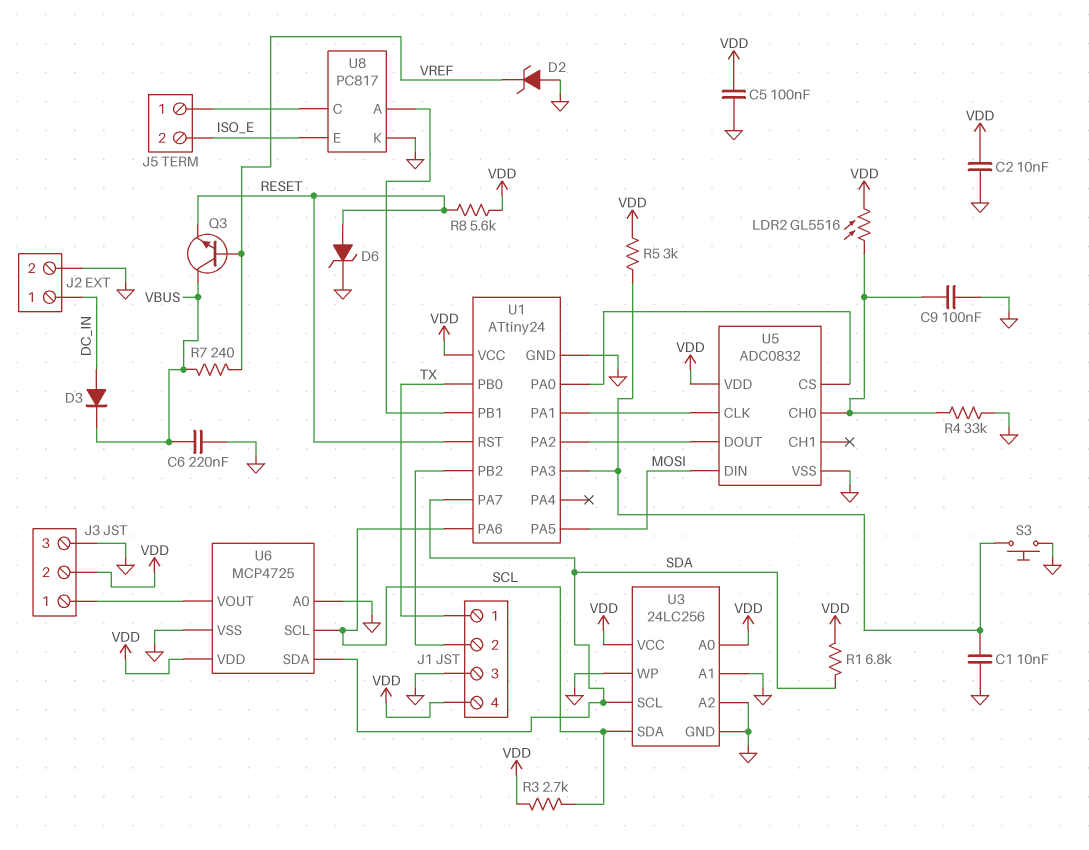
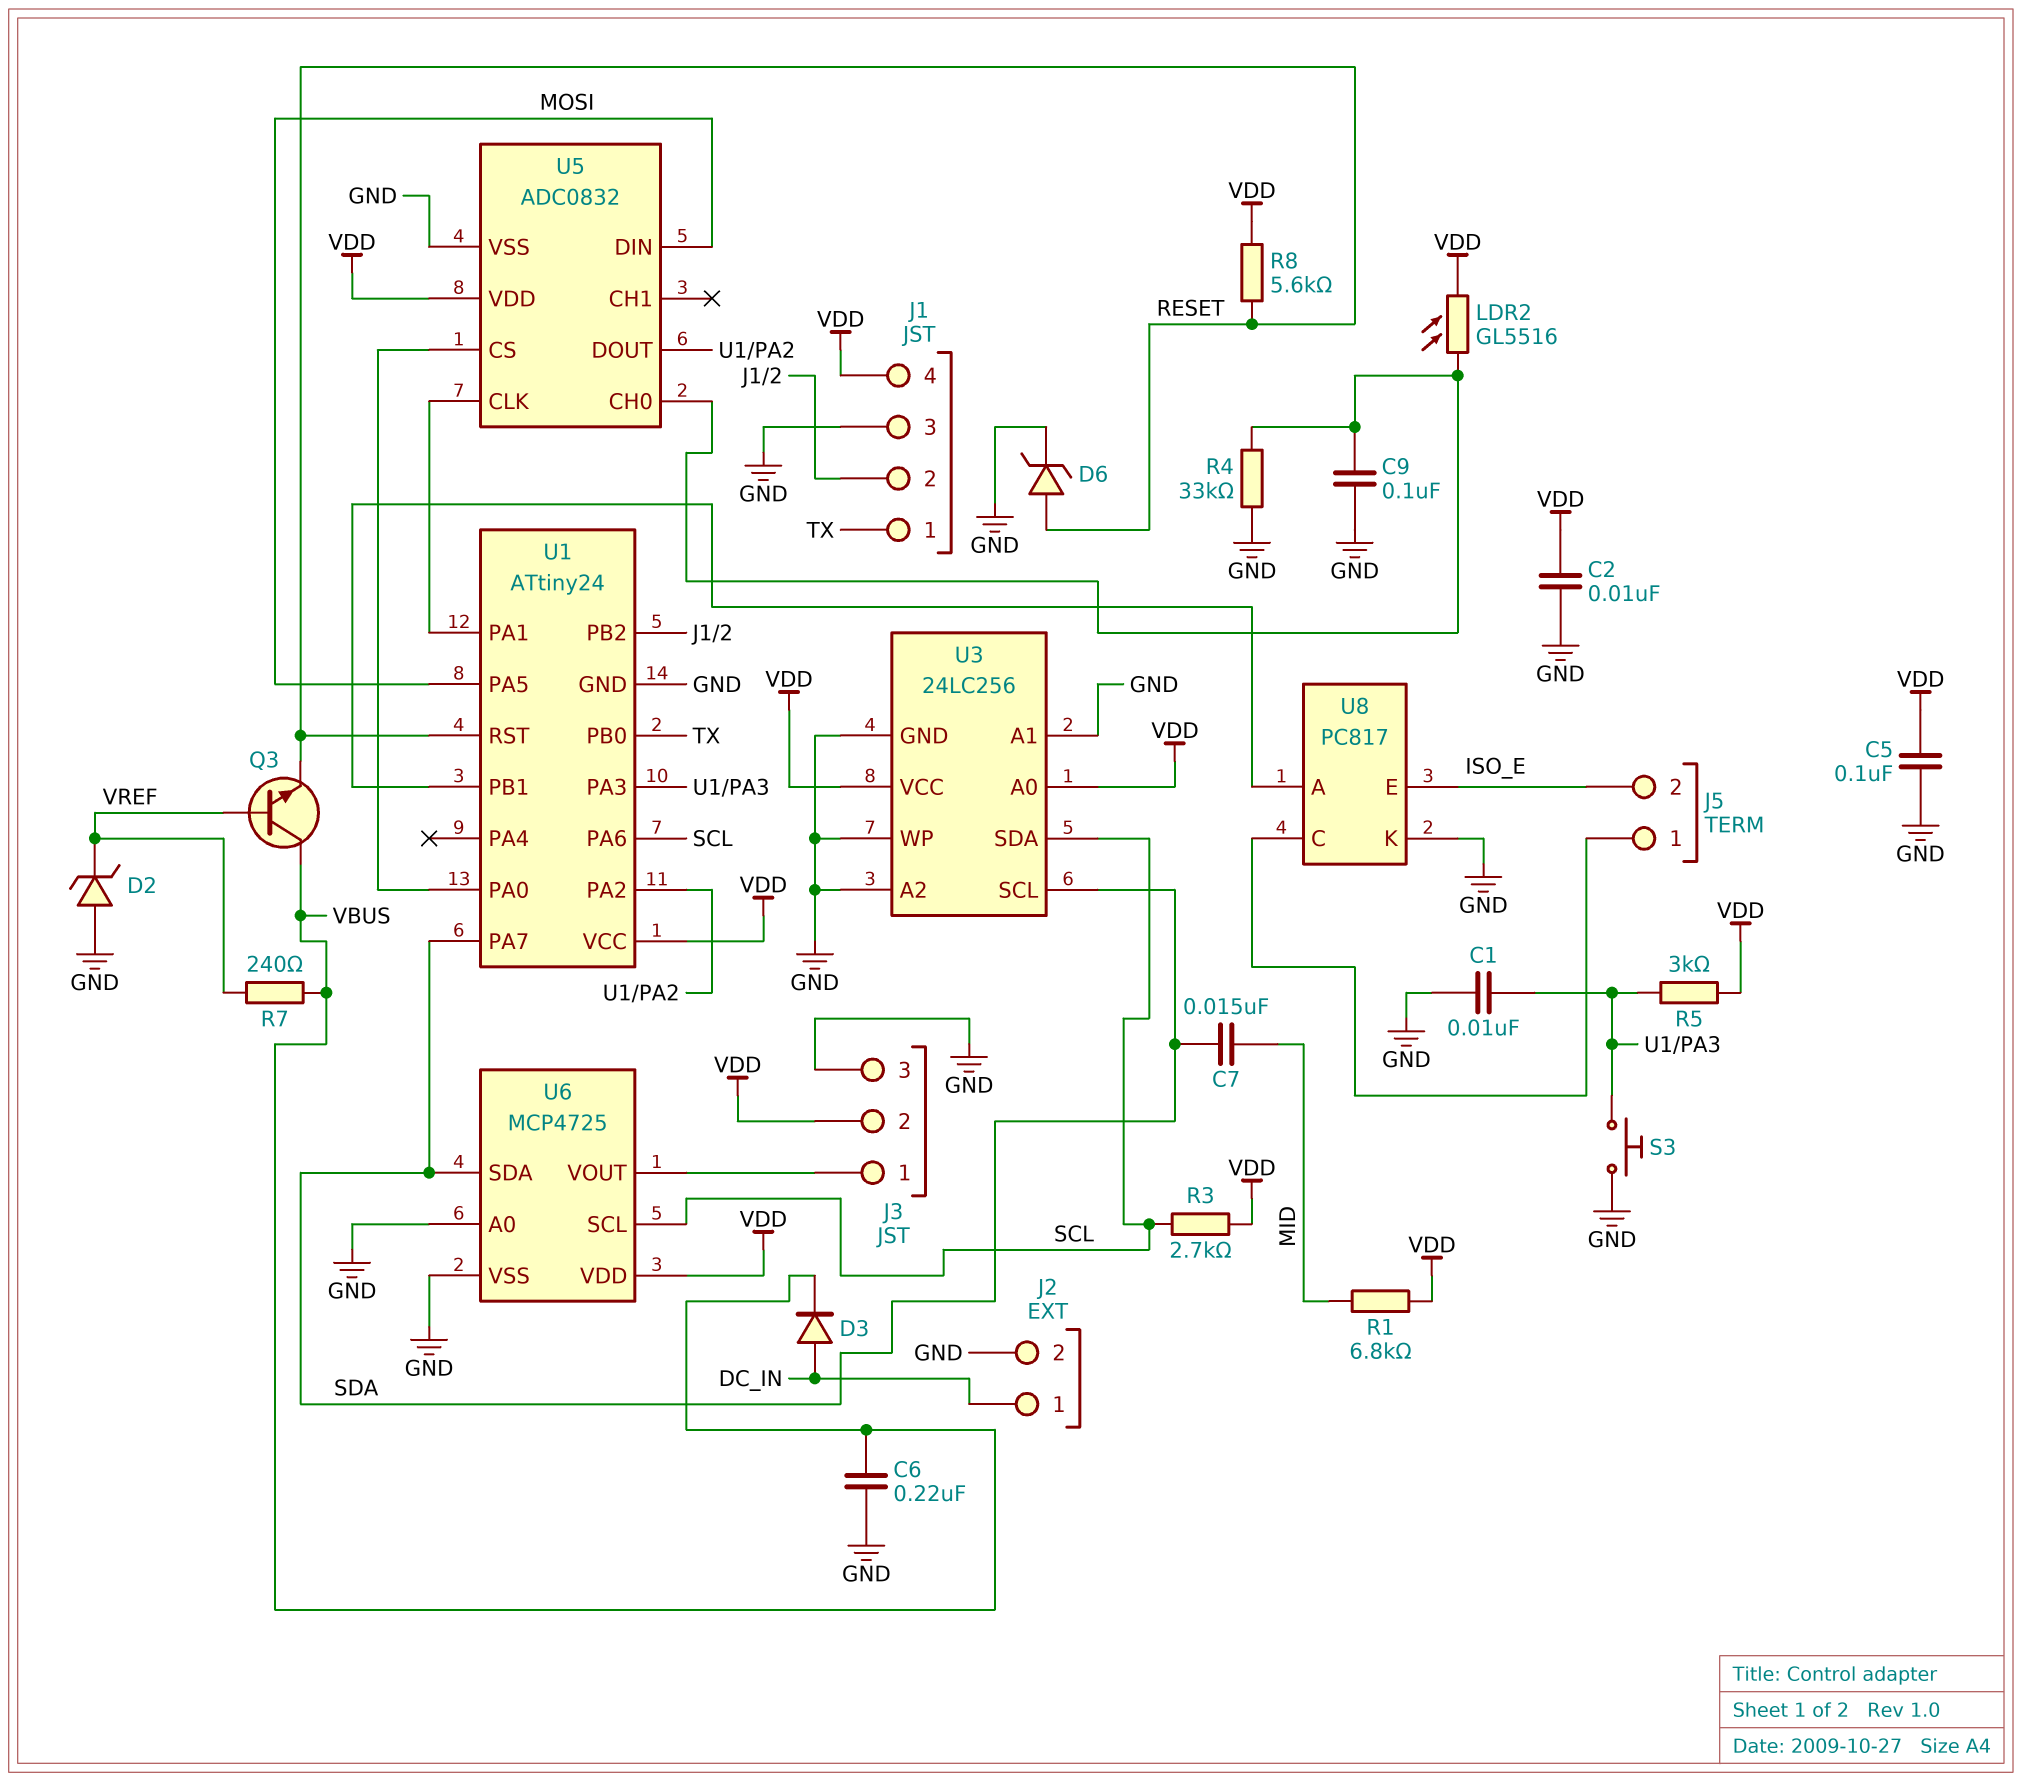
C7: none -> 15nF (MID, SDA)
R1: 6.8k (SDA, VDD) -> 6.8k (MID, VDD)

